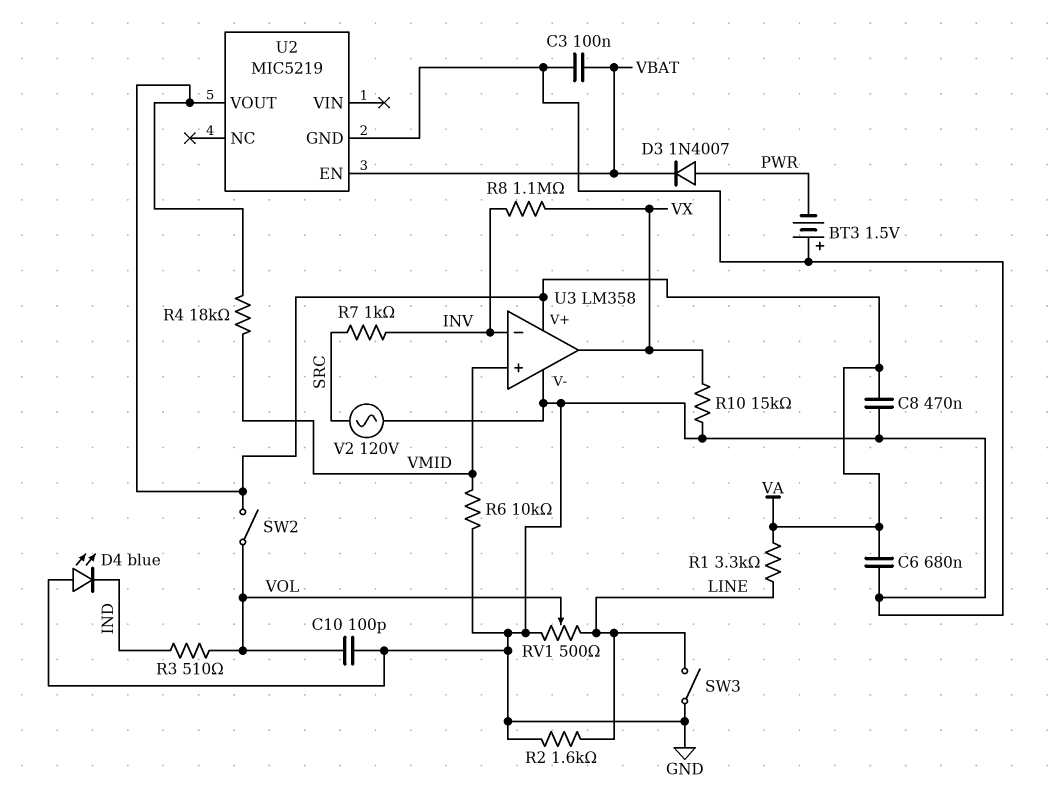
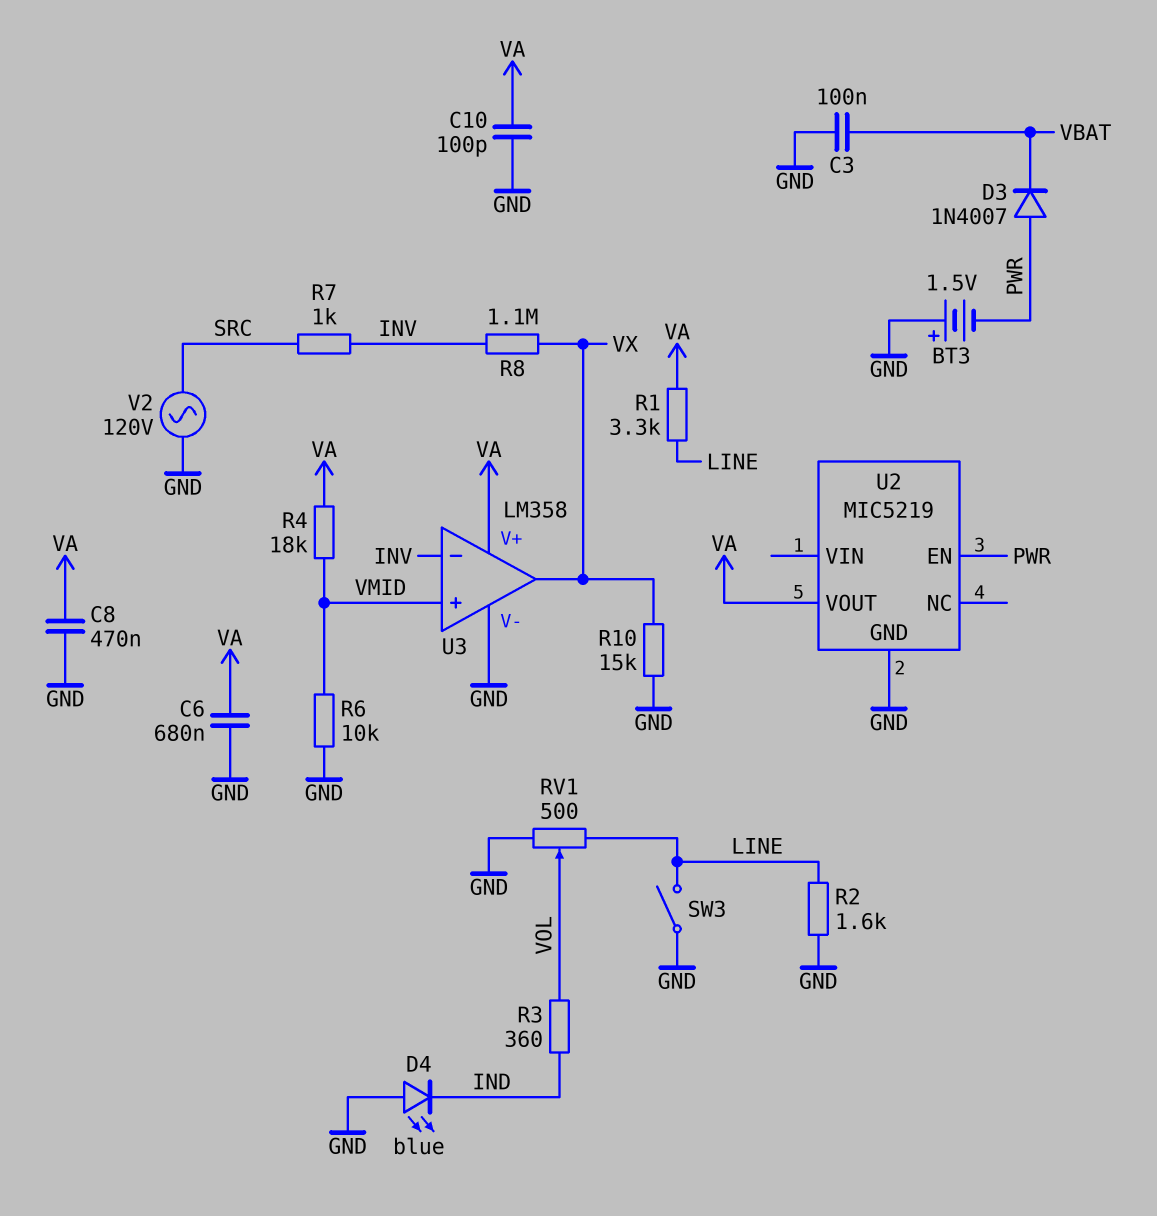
C10: 100pF (GND, VOL) -> 100pF (GND, VA)
R3: 510 (IND, VOL) -> 360 (IND, VOL)
SW2: switch (VA, VOL) -> none
U2 pin EN: VBAT -> PWR

